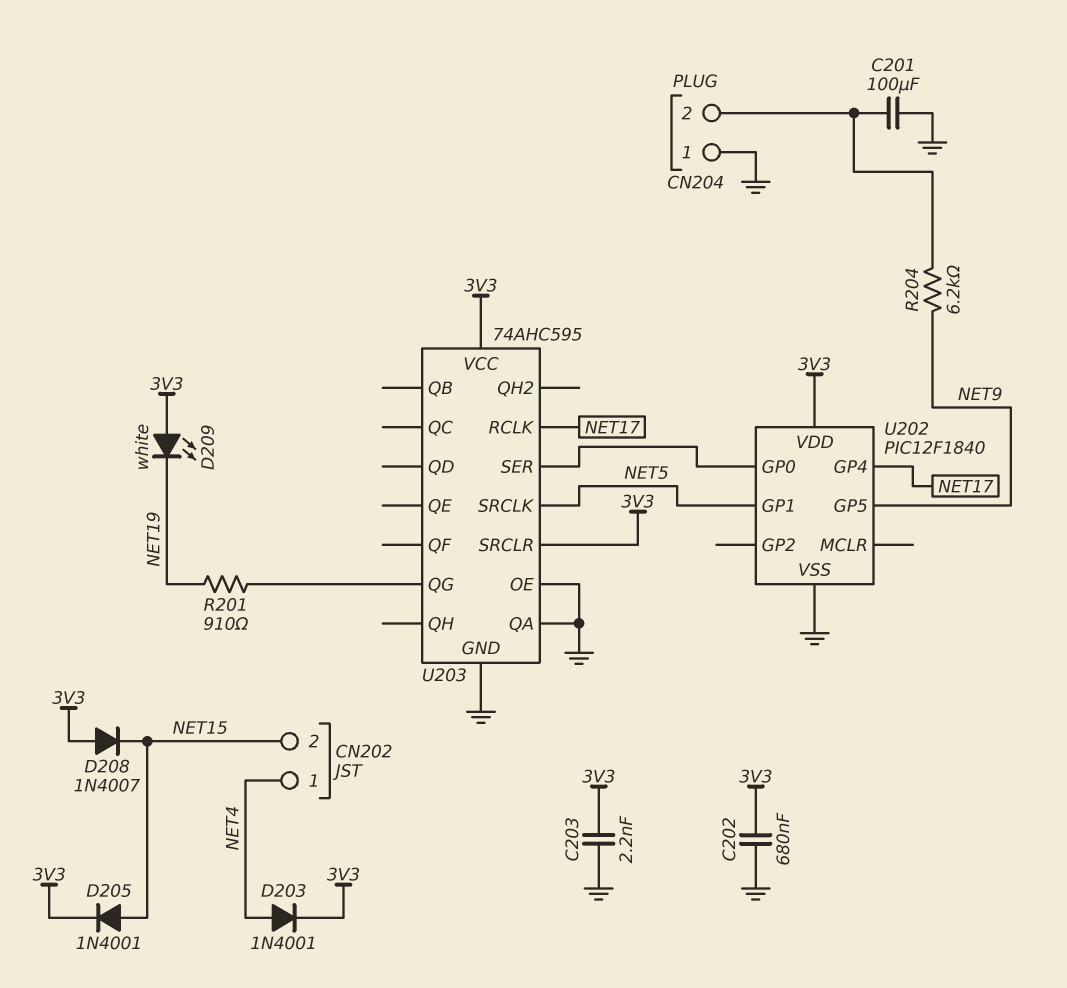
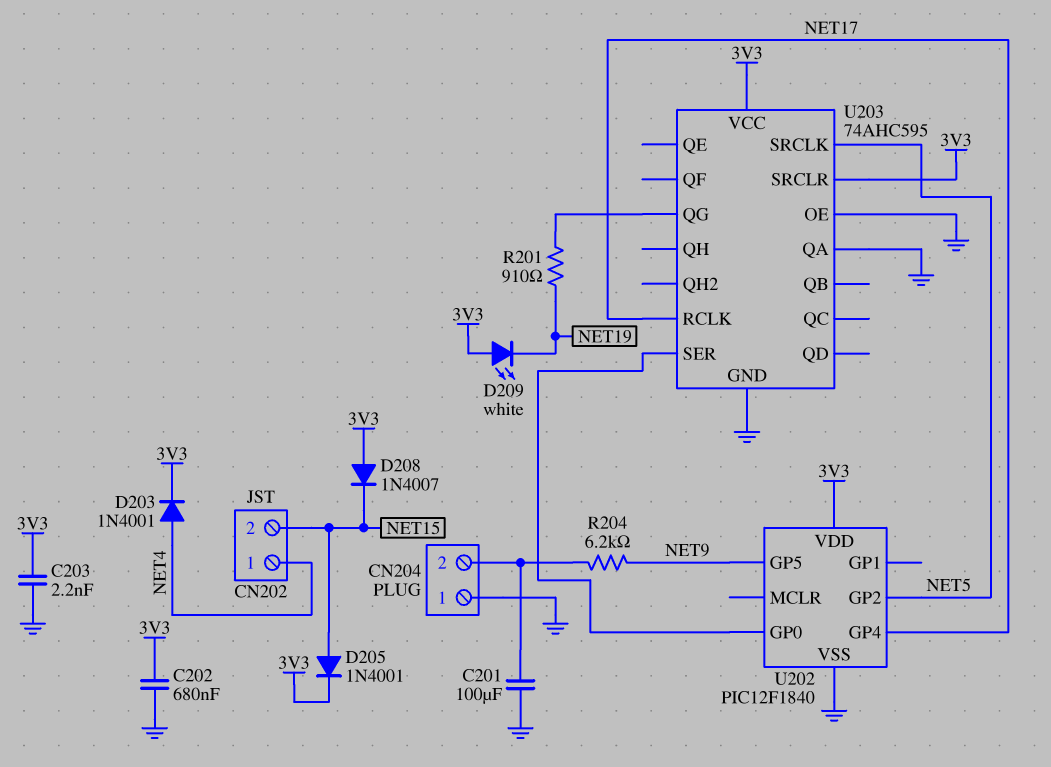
U202 pin GP1: NET5 -> none
U202 pin GP2: none -> NET5

